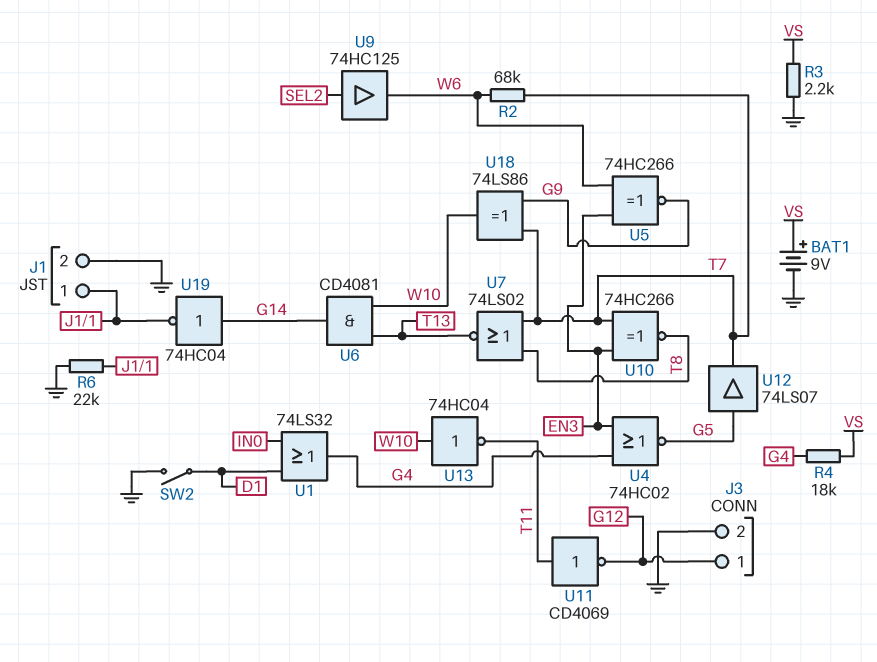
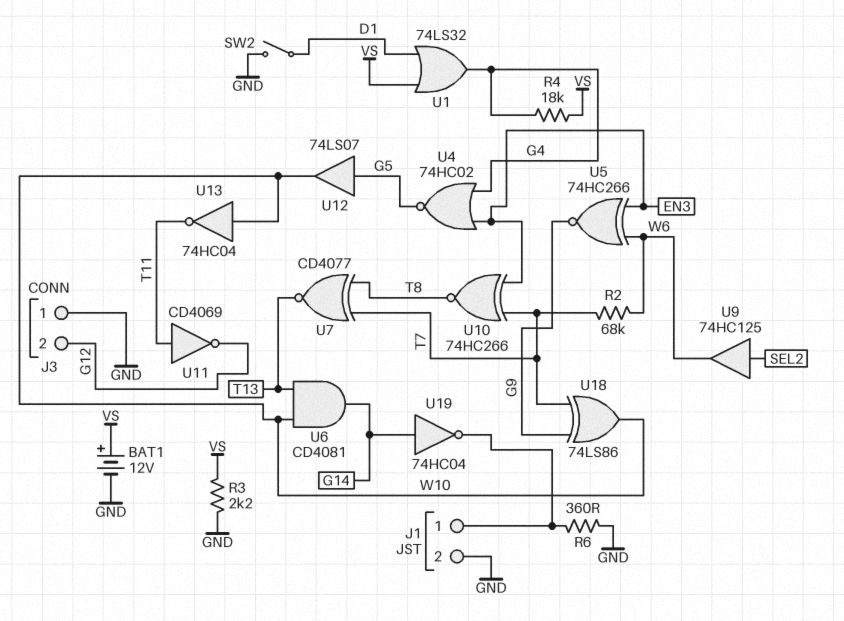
BAT1: 9V (plus VS, minus GND) -> 12V (plus VS, minus GND)
J3 pin 1: G12 -> GND
J3 pin 2: GND -> G12
R6: 22k (GND, J1/1) -> 360 (GND, J1/1)
U1: OR 74LS32 (in D1, in IN0, out G4) -> OR 74LS32 (in D1, in VS, out G4)
U7: NOR 74LS02 (in T7, in T8, out T13) -> XNOR CD4077 (in T7, in T8, out T13)
U12: buffer 74LS07 (in G5, out T7) -> buffer 74LS07 (in G5, out W10)

